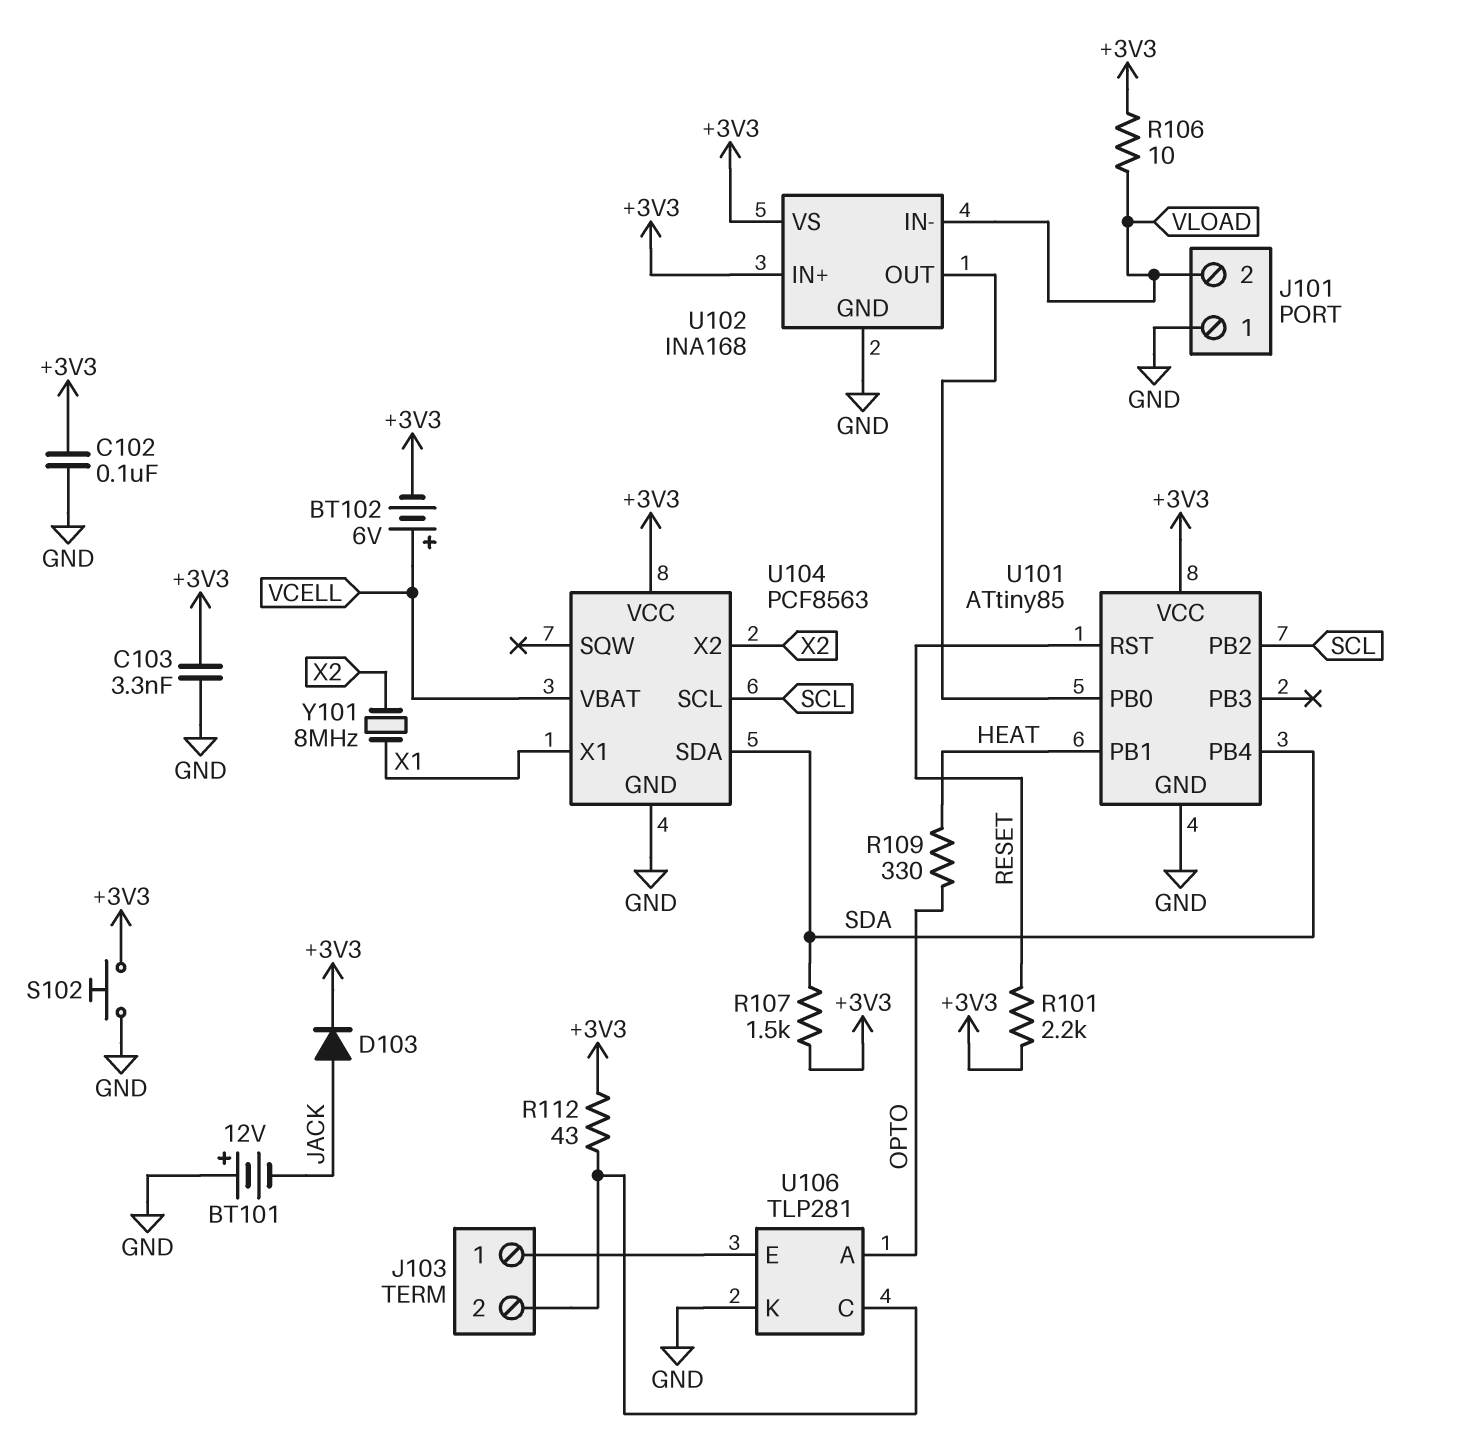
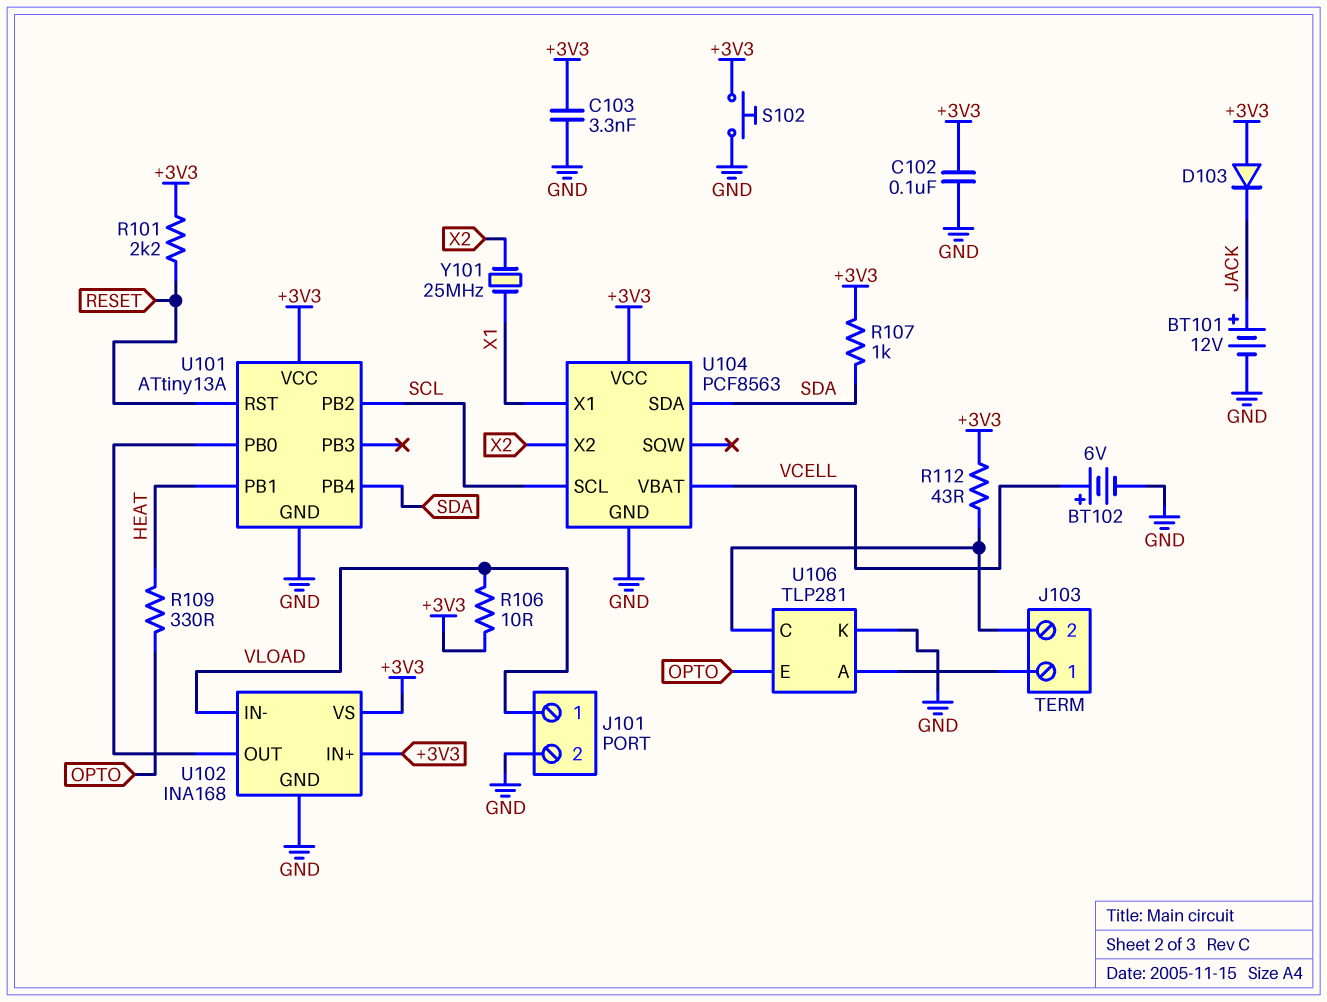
BT101: 12V (plus GND, minus JACK) -> 12V (plus JACK, minus GND)
BT102: 6V (plus VCELL, minus +3V3) -> 6V (plus VCELL, minus GND)
D103: diode (A JACK, K +3V3) -> diode (A +3V3, K JACK)
J101 pin 1: GND -> VLOAD
J101 pin 2: VLOAD -> GND
R107: 1.5k (+3V3, SDA) -> 1k (+3V3, SDA)
U101: ATtiny85 -> ATtiny13A
U106 pin A: OPTO -> J103/1
U106 pin E: J103/1 -> OPTO
Y101: 8MHz (X1, X2) -> 25MHz (X1, X2)

